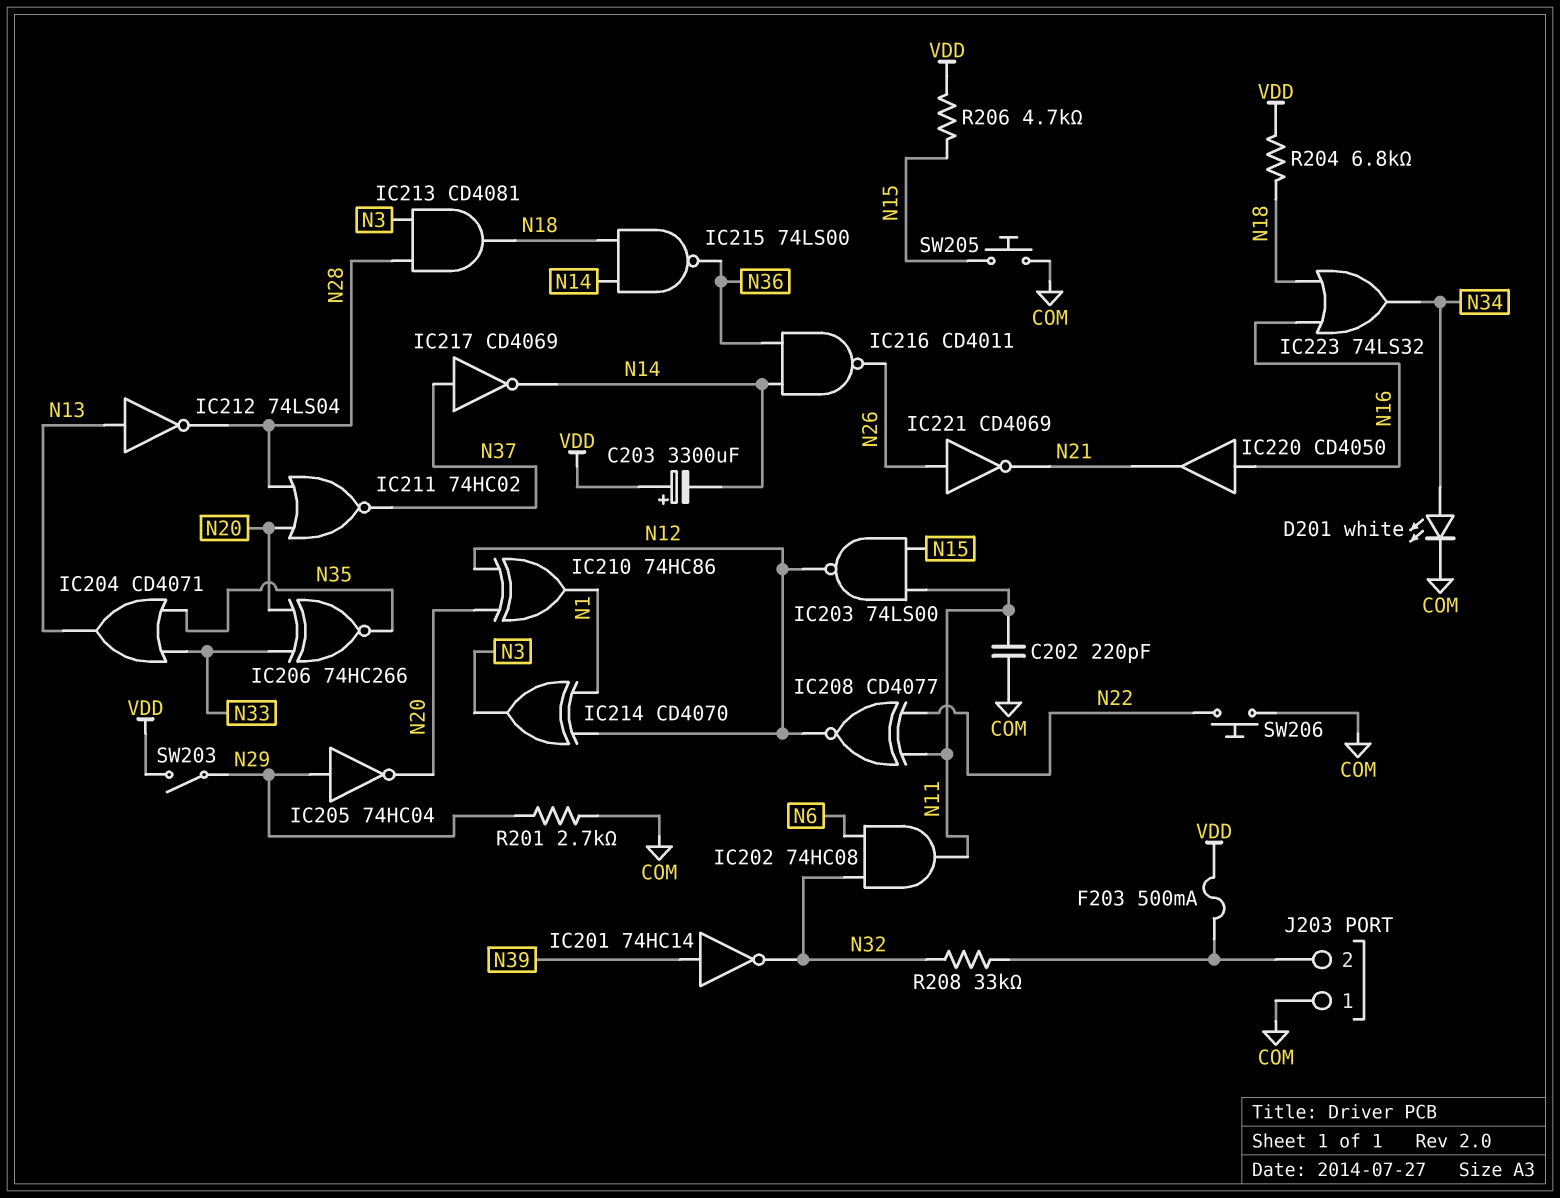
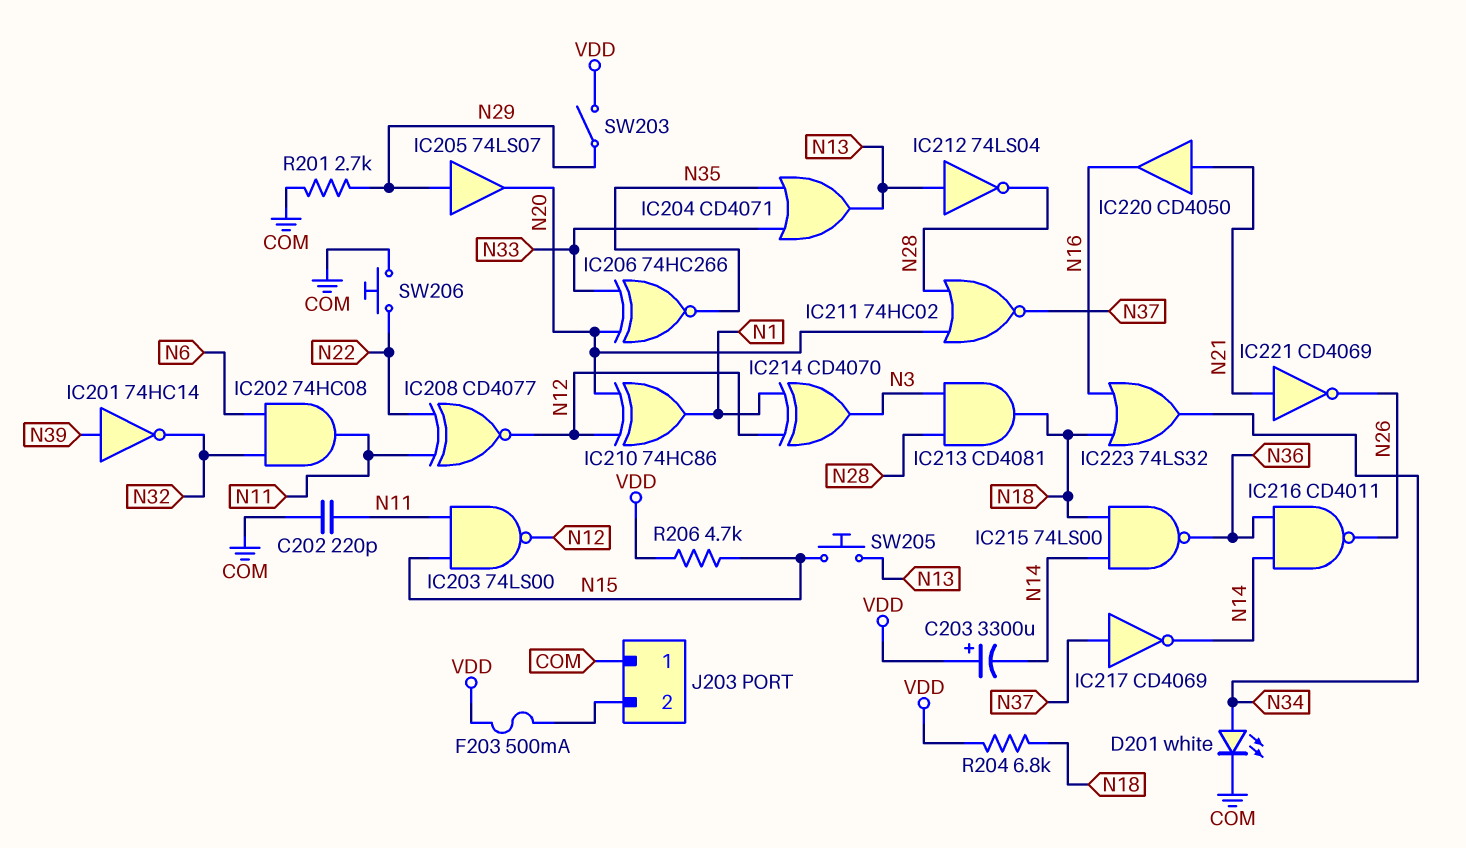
IC205: NOT 74HC04 (in N29, out N20) -> buffer 74LS07 (in N29, out N20)
IC220: buffer CD4050 (in N16, out N21) -> buffer CD4050 (in N21, out N16)
IC221: NOT CD4069 (in N26, out N21) -> NOT CD4069 (in N21, out N26)
R208: 33k (J203/2, N32) -> none
SW205: button (COM, N15) -> button (N13, N15)

